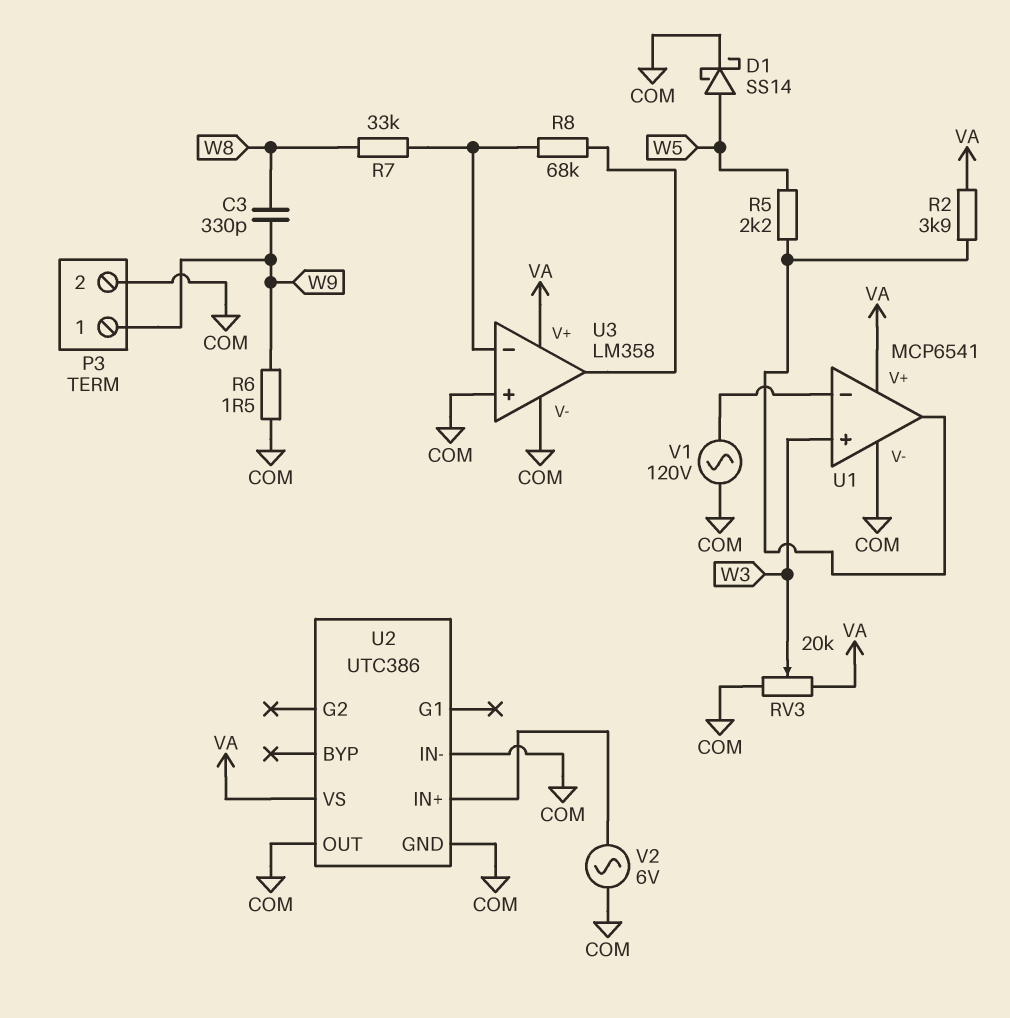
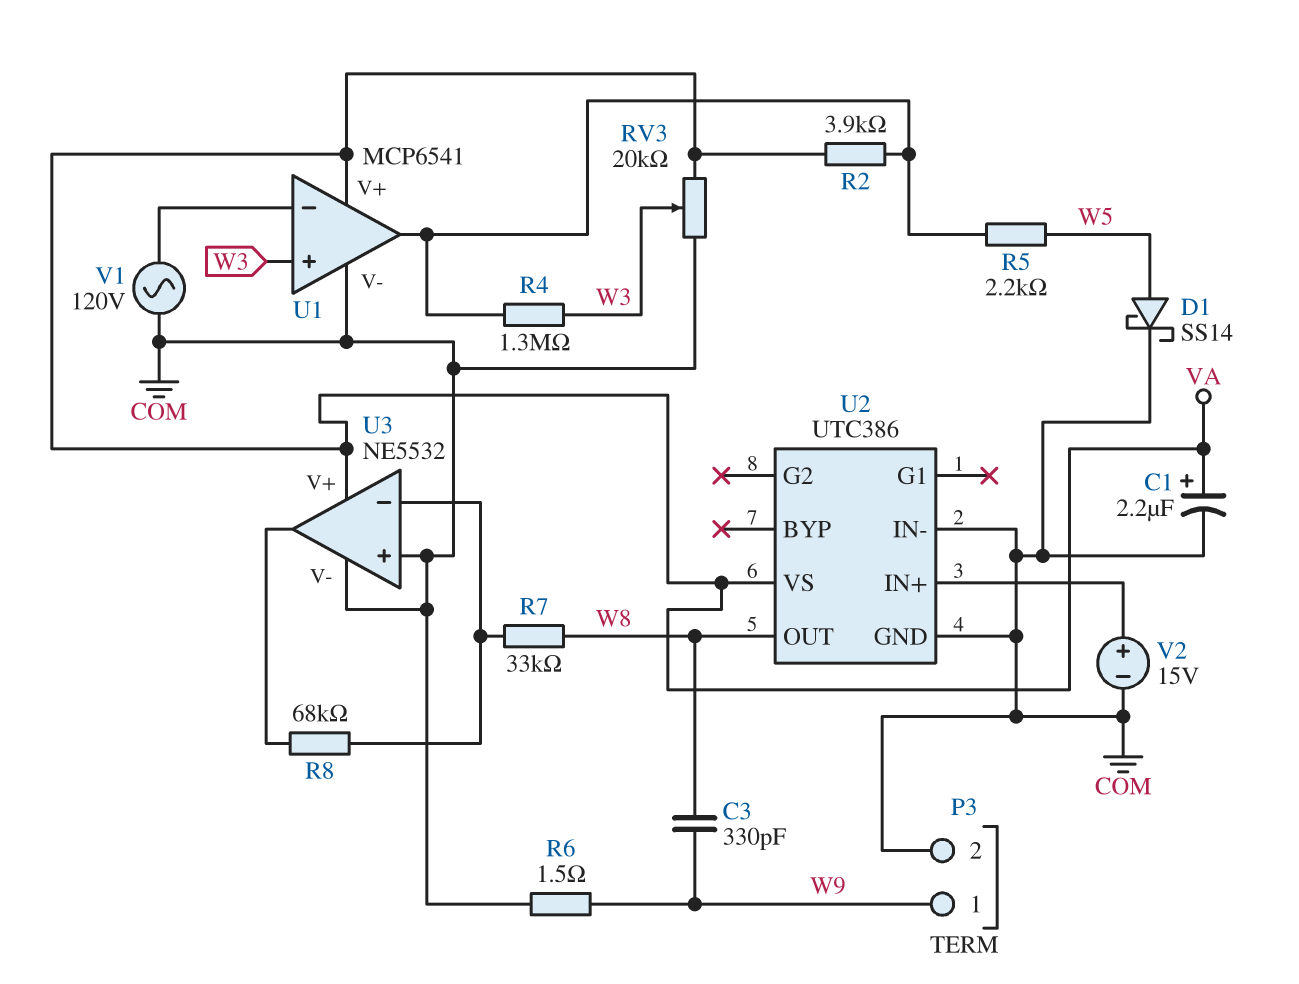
C1: none -> 2.2uF (plus VA, minus COM)
R4: none -> 1.3M (U1/out, W3)
U2 pin OUT: COM -> W8
U3: LM358 -> NE5532
V2: AC 6V (COM, U2/IN+) -> 15V (plus U2/IN+, minus COM)

